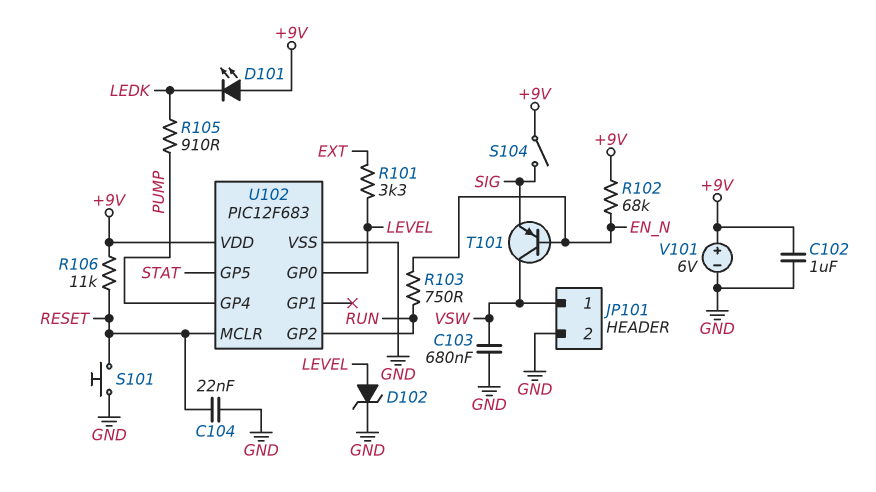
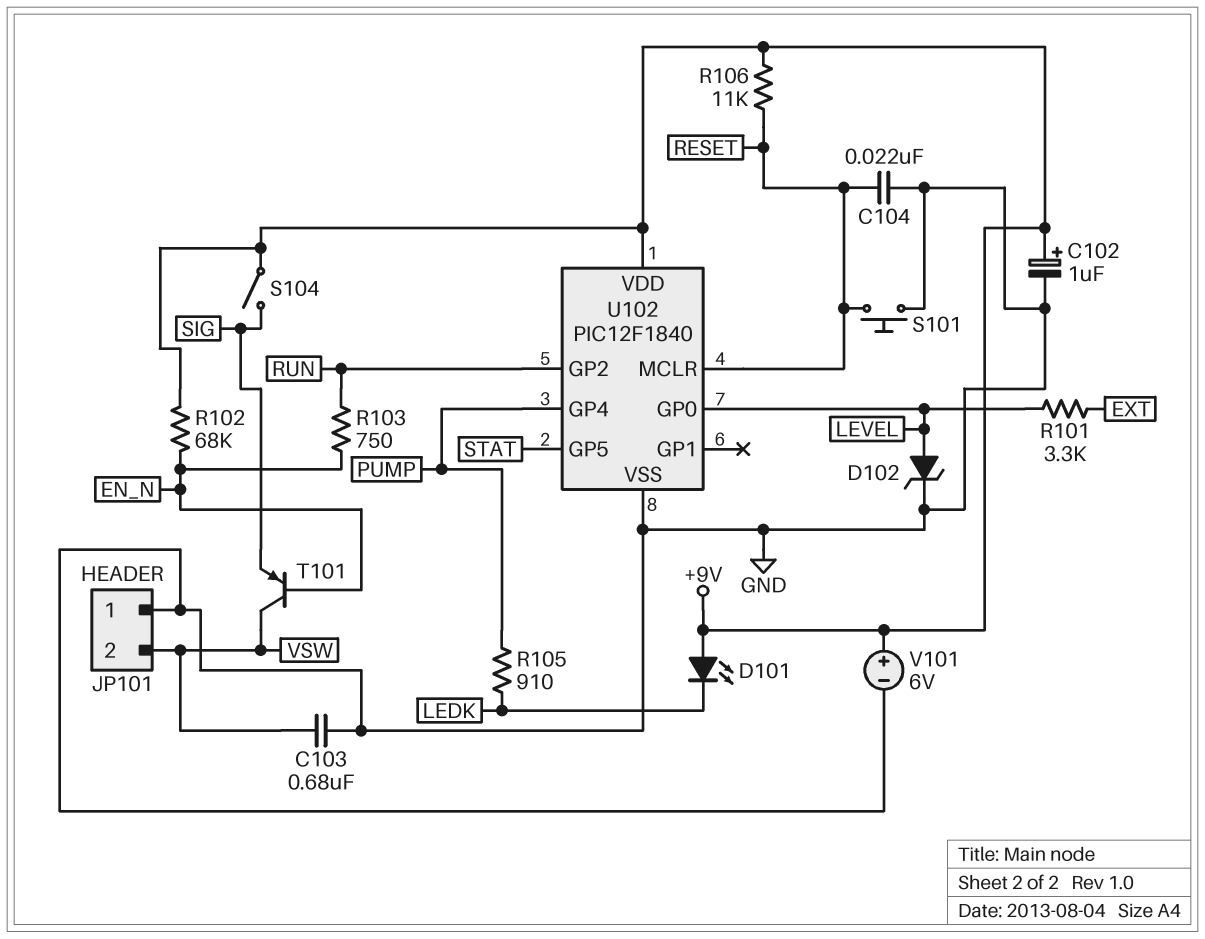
C102: 1uF (+9V, GND) -> 1uF (plus +9V, minus GND)
JP101 pin 1: VSW -> GND
JP101 pin 2: GND -> VSW
U102: PIC12F683 -> PIC12F1840

